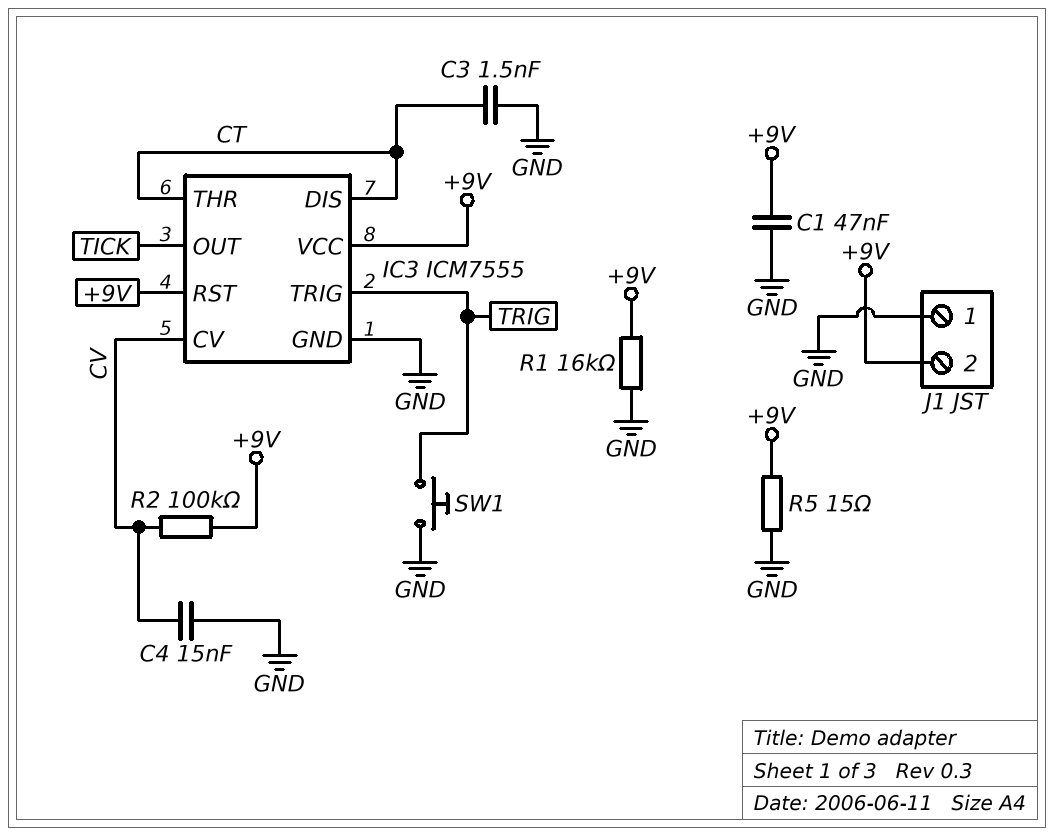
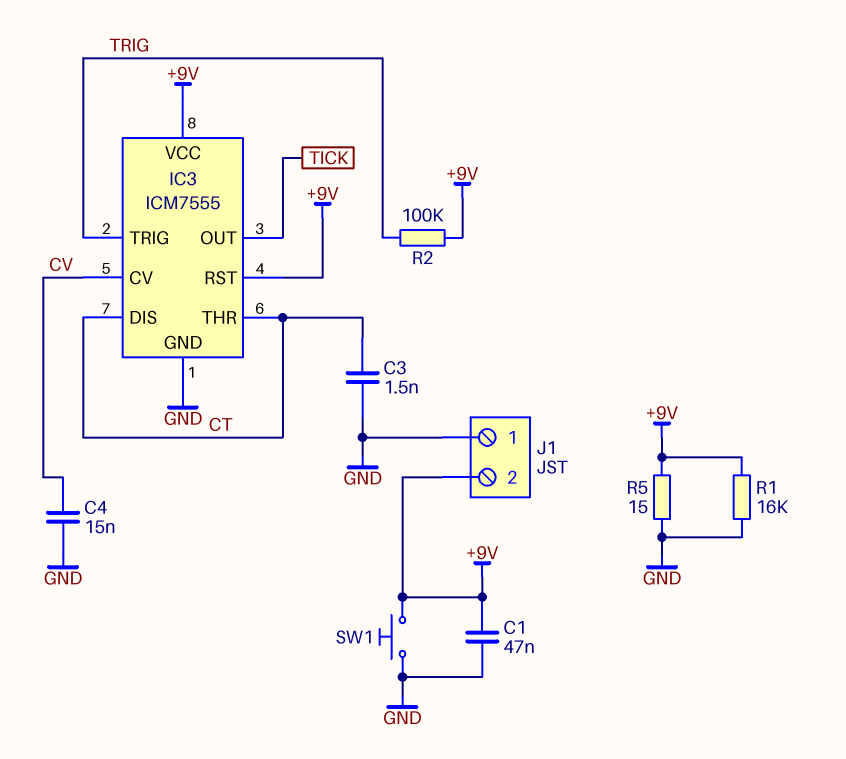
R2: 100k (+9V, CV) -> 100k (+9V, TRIG)
SW1: button (GND, TRIG) -> button (+9V, GND)

